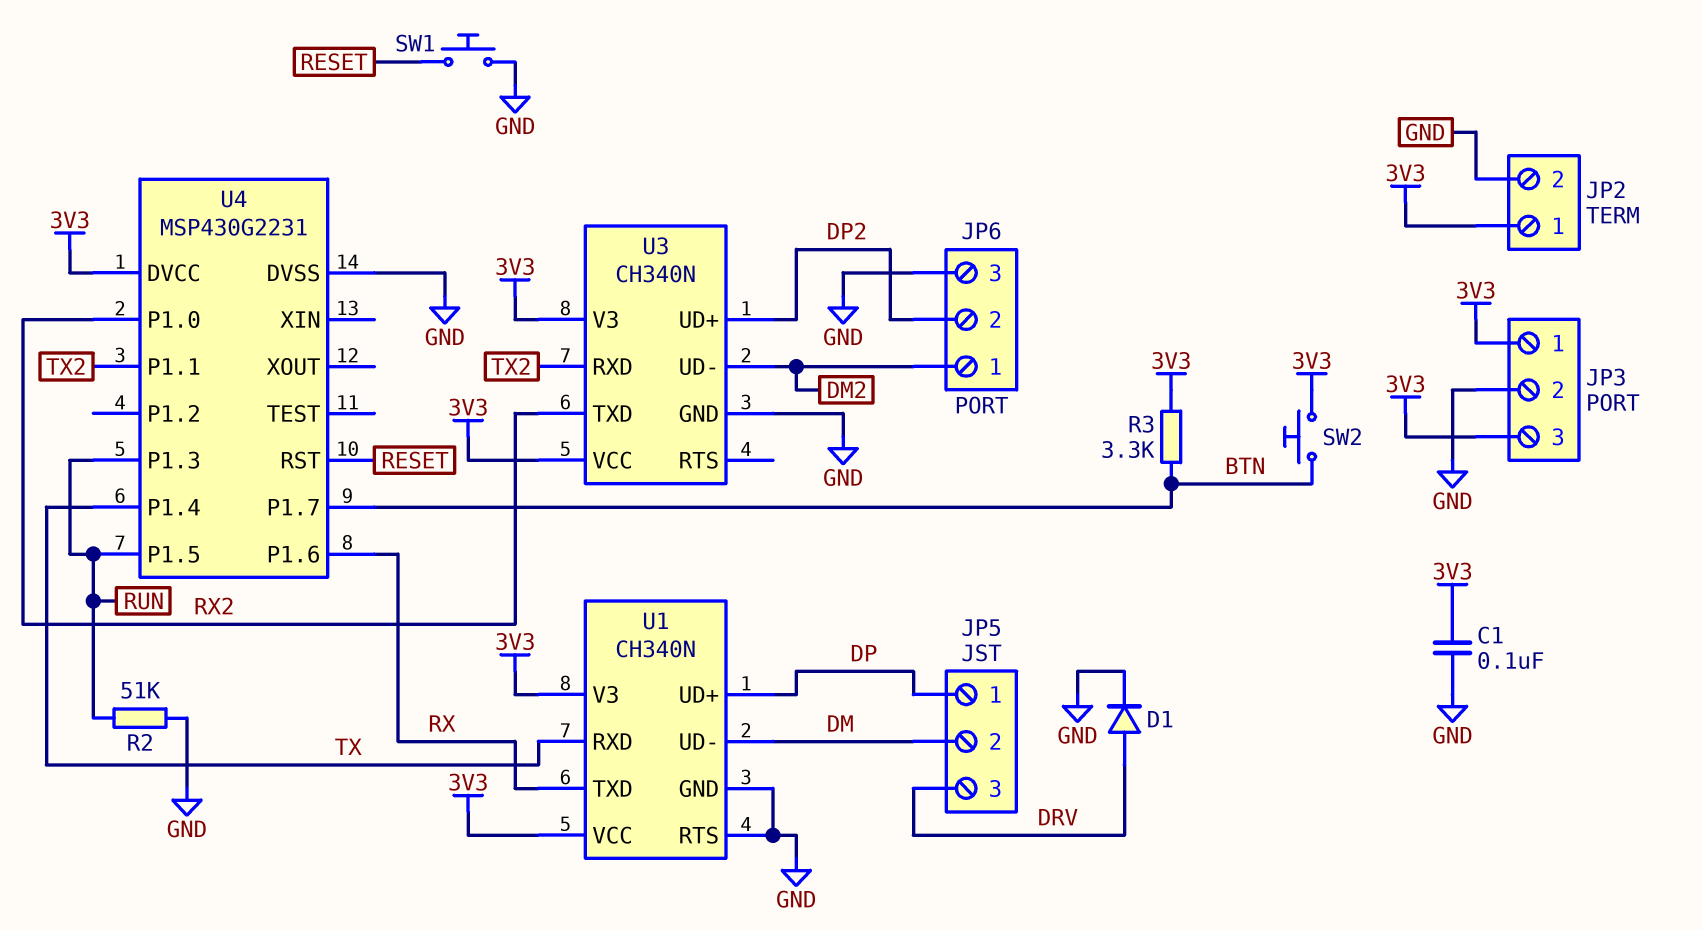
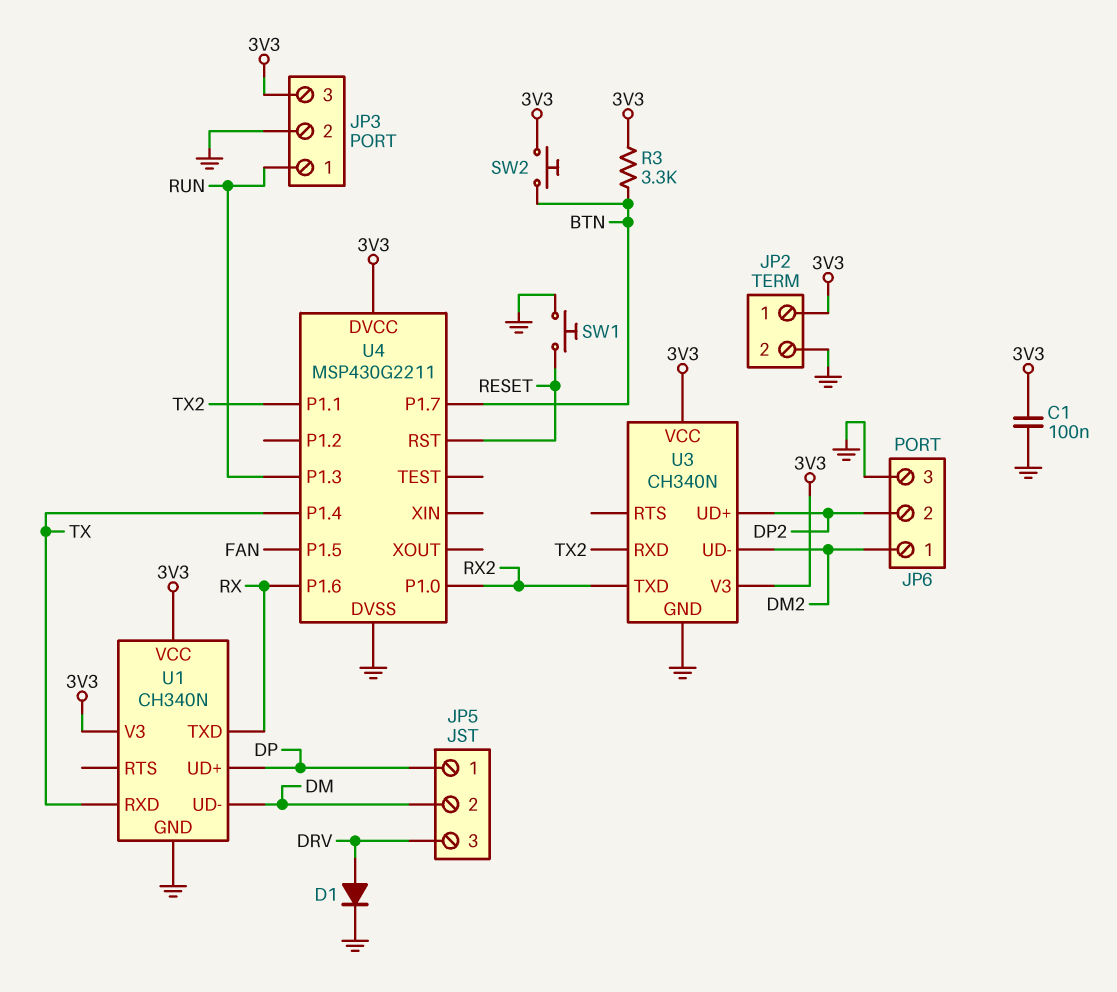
JP3 pin 1: 3V3 -> RUN
R2: 51k (GND, RUN) -> none
U1 pin RTS: GND -> none
U4: MSP430G2231 -> MSP430G2211
U4 pin P1.5: RUN -> FAN

